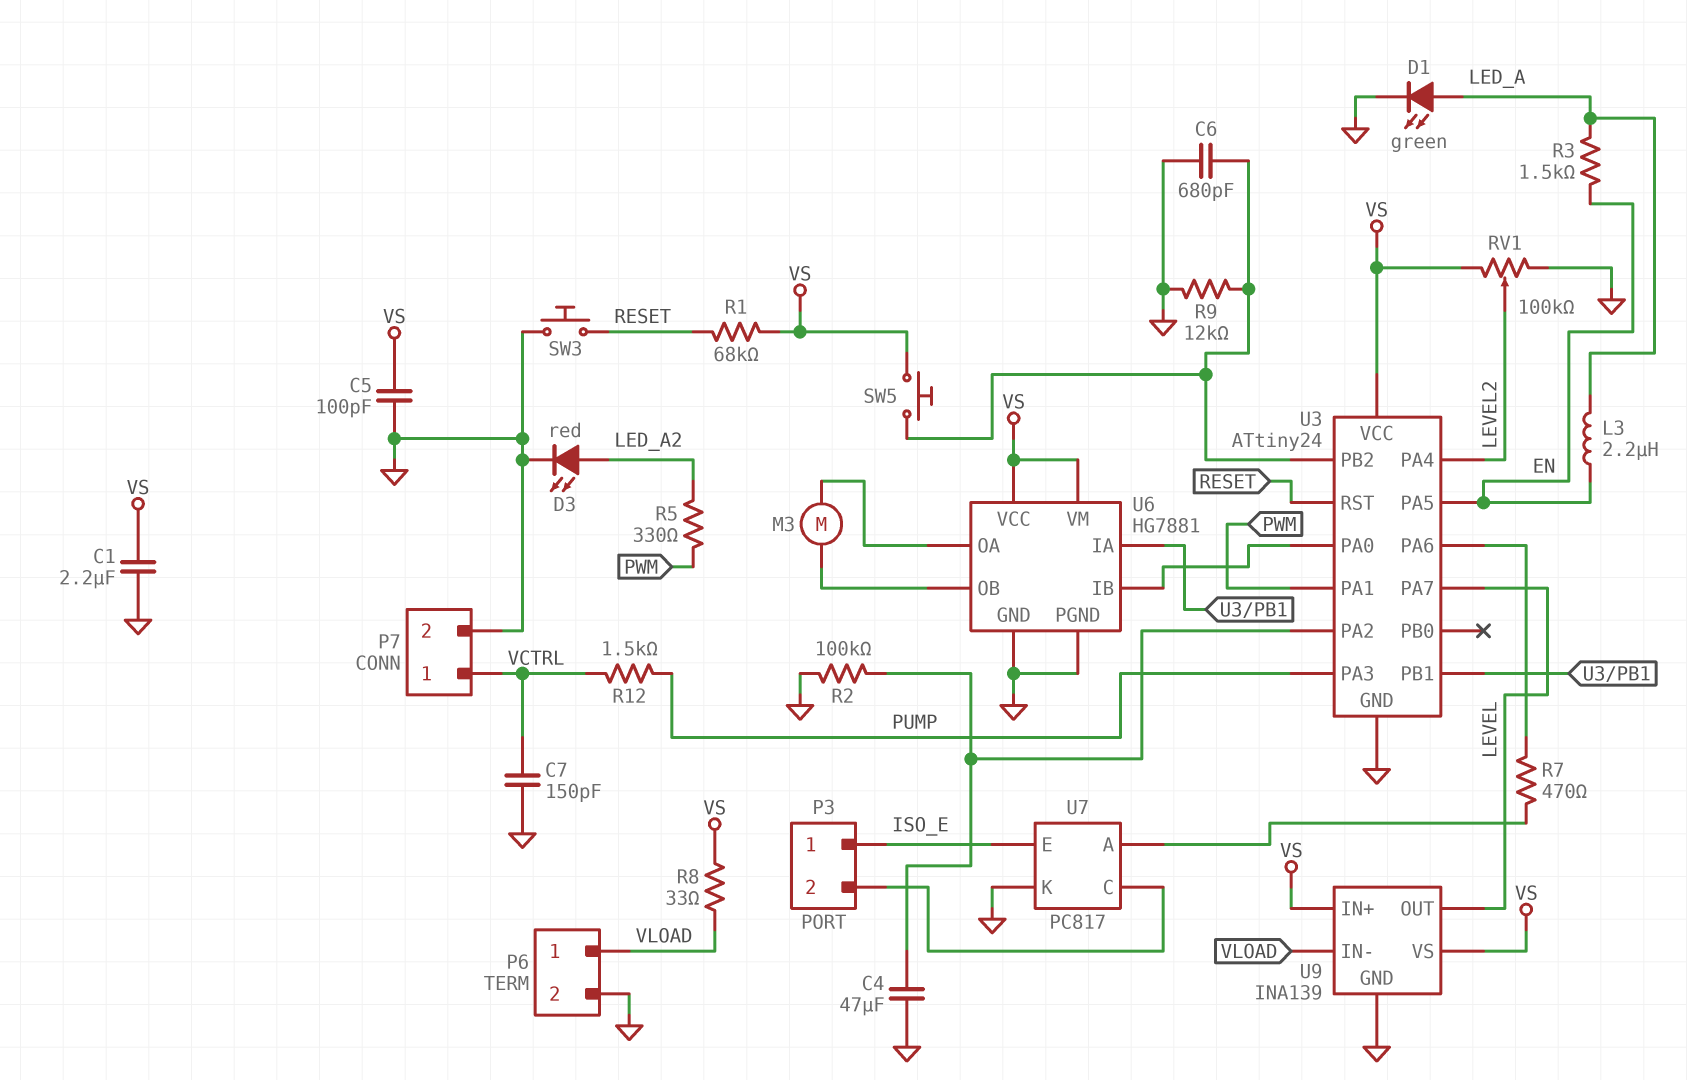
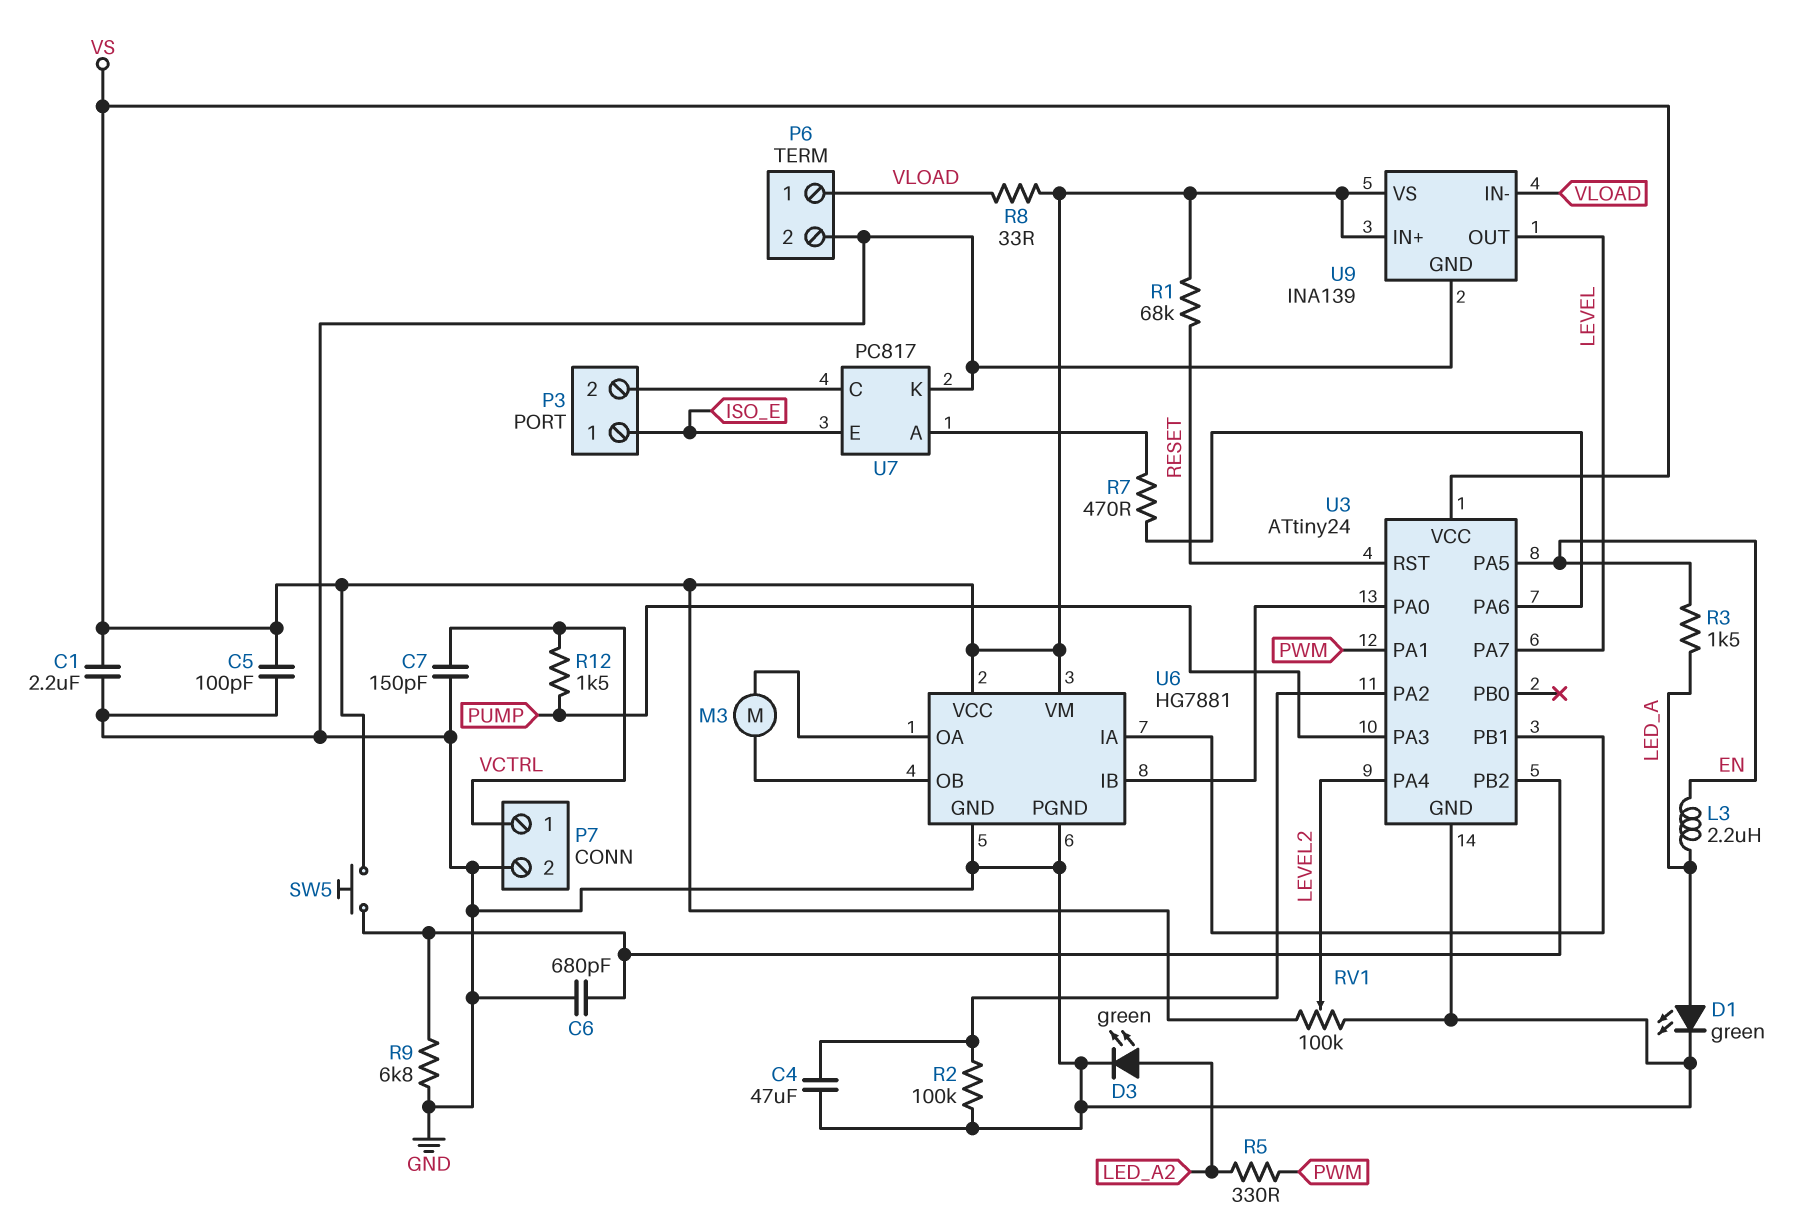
D3: LED red (A LED_A2, K GND) -> LED green (A LED_A2, K GND)
R9: 12k (GND, U3/PB2) -> 6.8k (GND, U3/PB2)
SW3: button (GND, RESET) -> none

